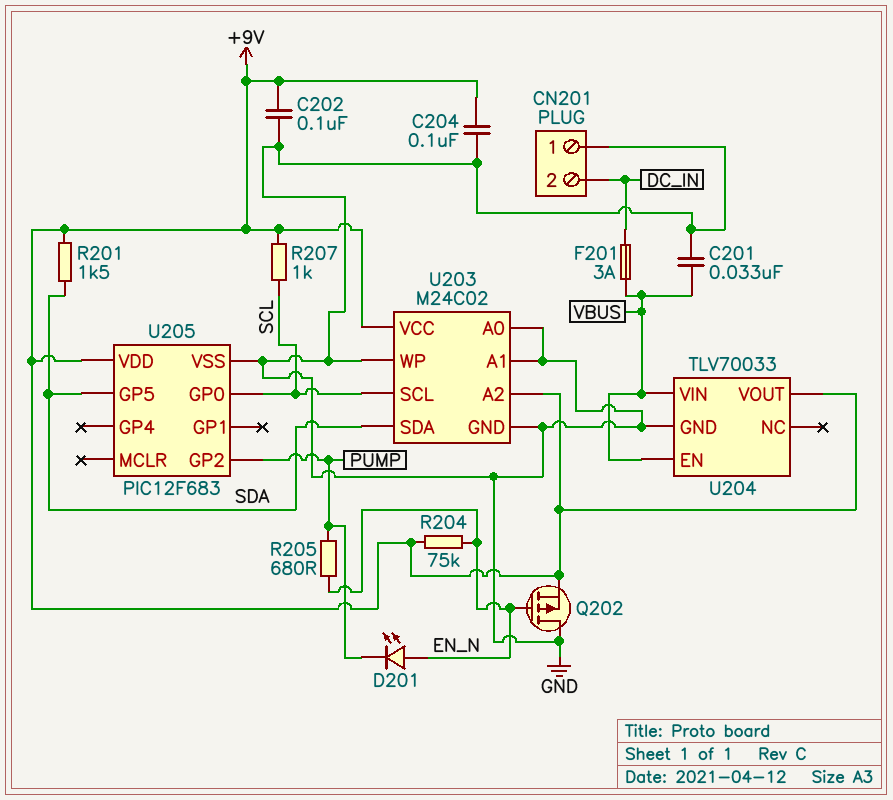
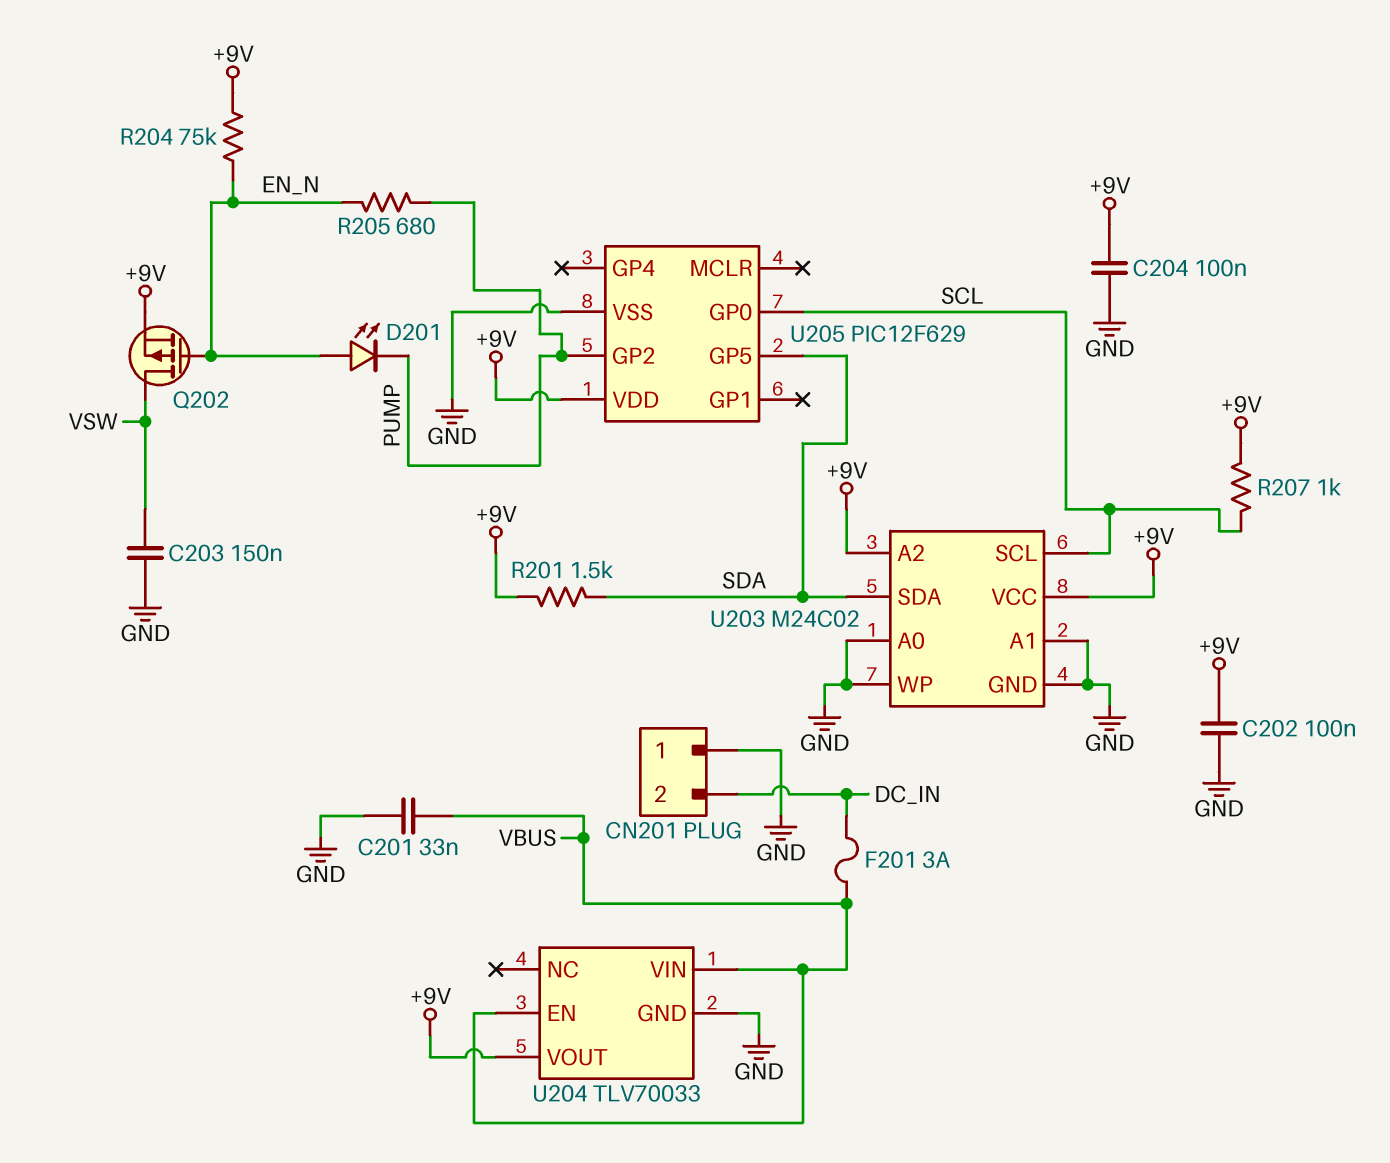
C203: none -> 150nF (GND, VSW)
Q202: PMOS (G EN_N, D GND, S +9V) -> PMOS (G EN_N, D VSW, S +9V)
U205: PIC12F683 -> PIC12F629

